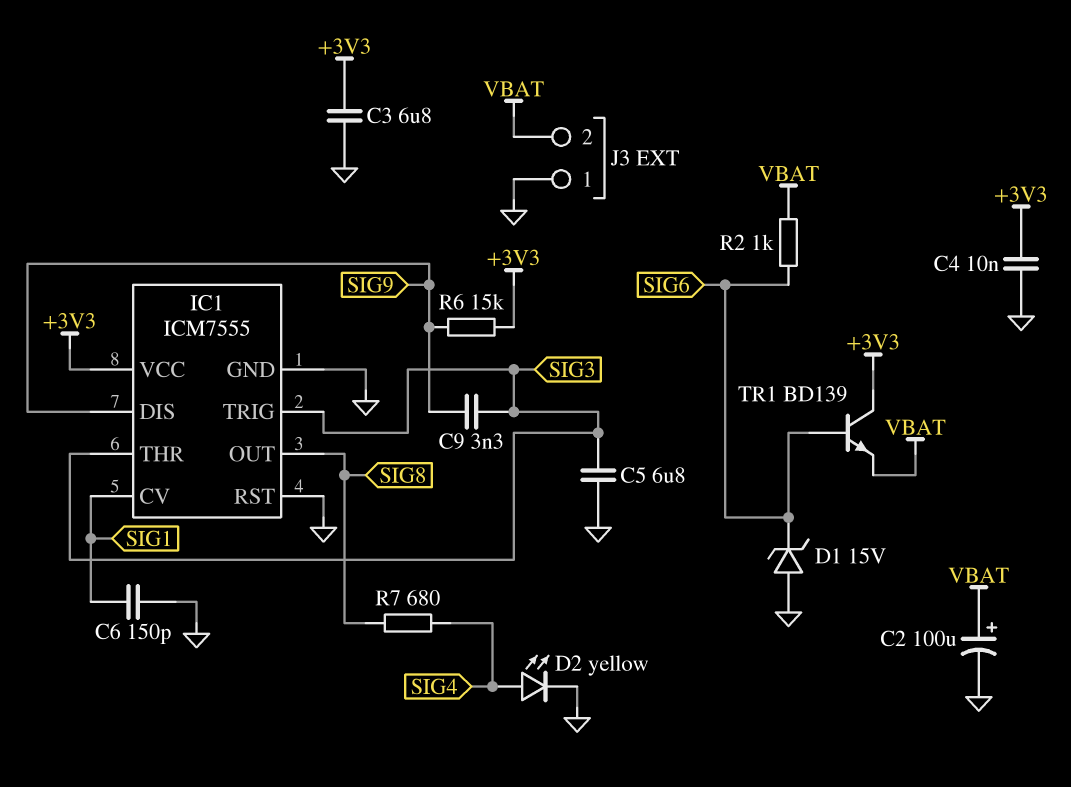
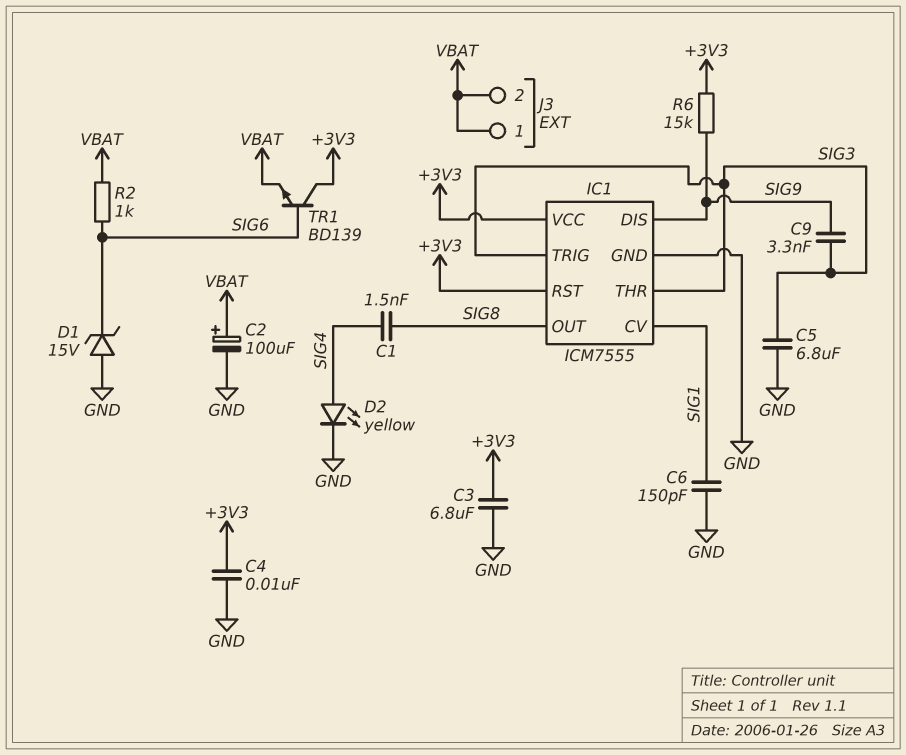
C1: none -> 1.5nF (SIG4, SIG8)
IC1 pin RST: GND -> +3V3
J3 pin 1: GND -> VBAT
R7: 680 (SIG4, SIG8) -> none

